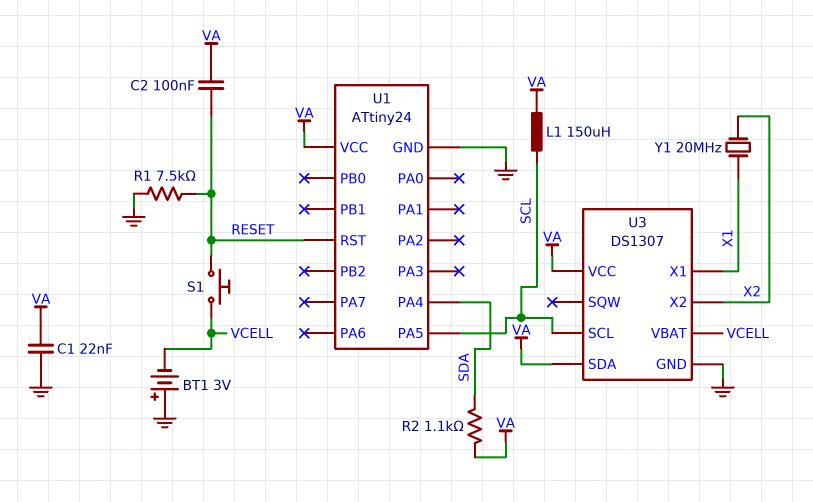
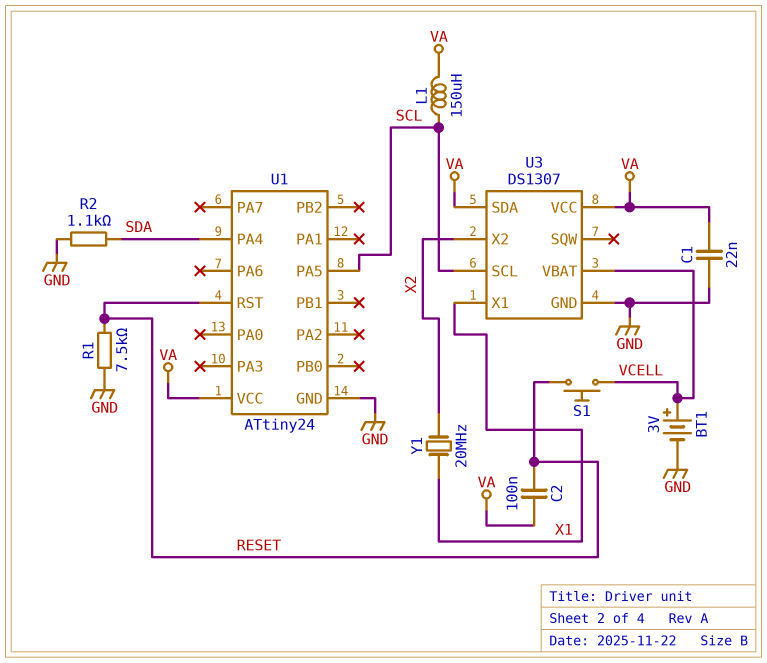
BT1: 3V (plus GND, minus VCELL) -> 3V (plus VCELL, minus GND)
R2: 1.1k (SDA, VA) -> 1.1k (GND, SDA)

